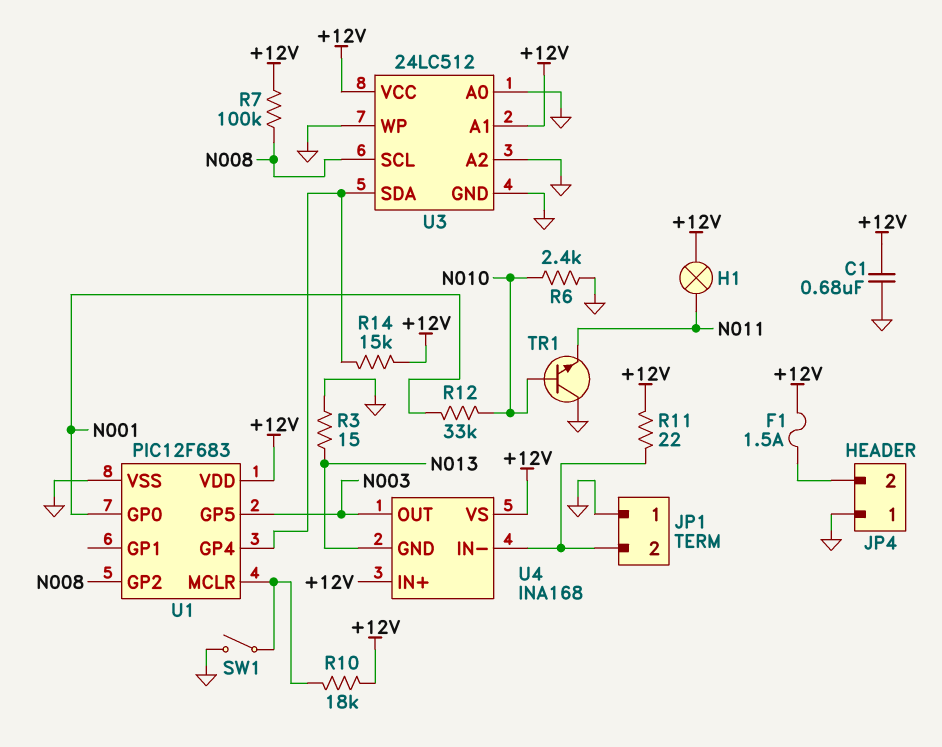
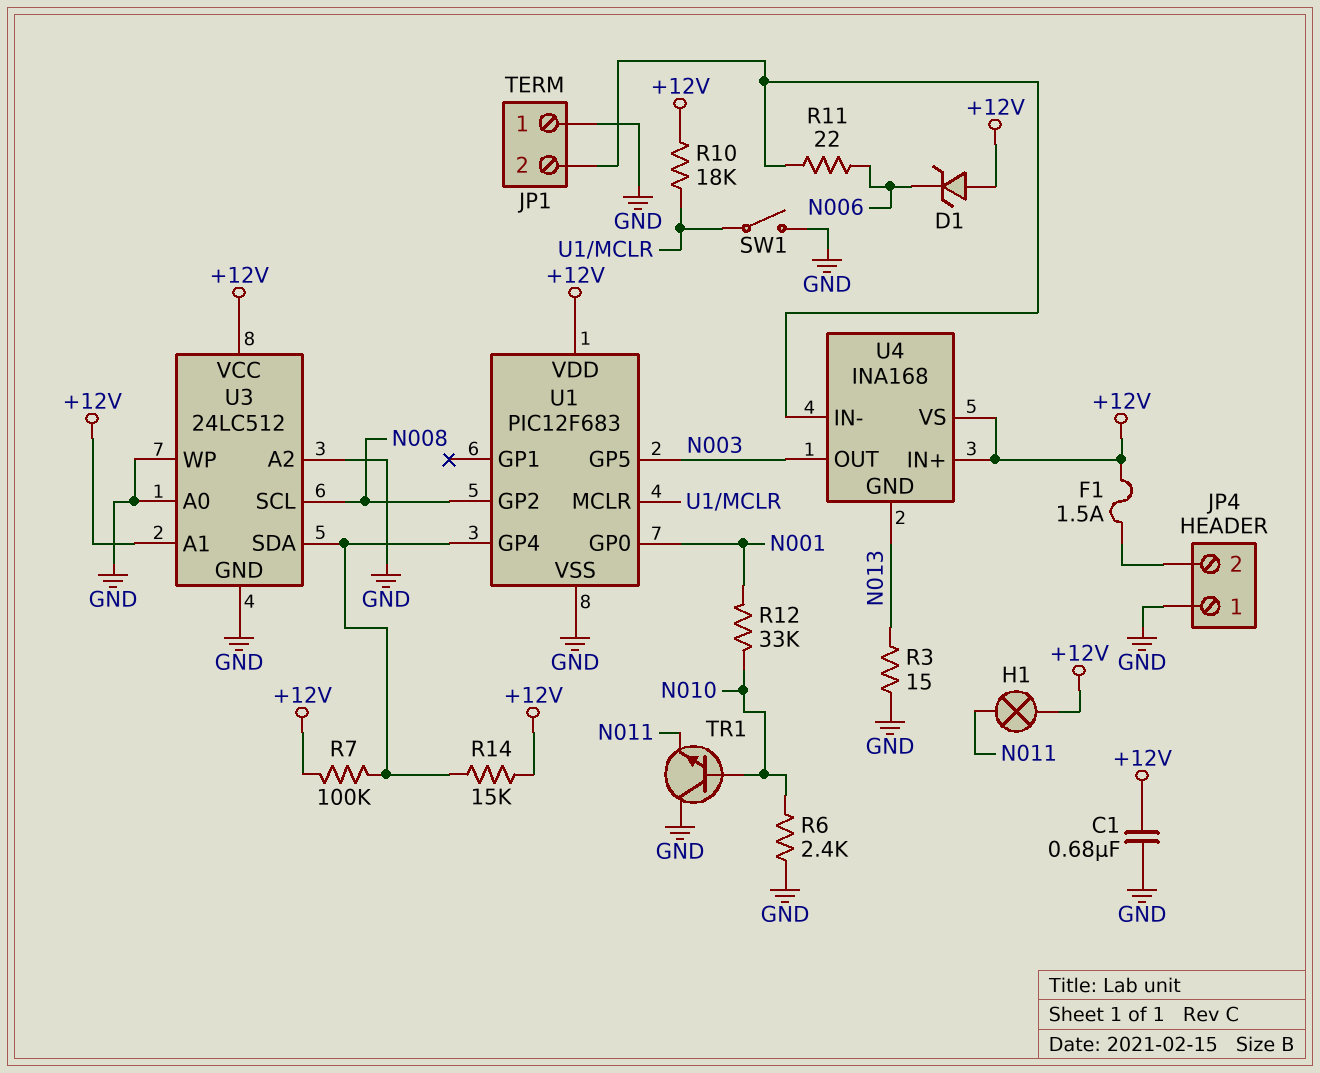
D1: none -> zener (A +12V, K N006)
R7: 100k (+12V, N008) -> 100k (+12V, U1/GP4)
R11: 22 (+12V, JP1/2) -> 22 (JP1/2, N006)

